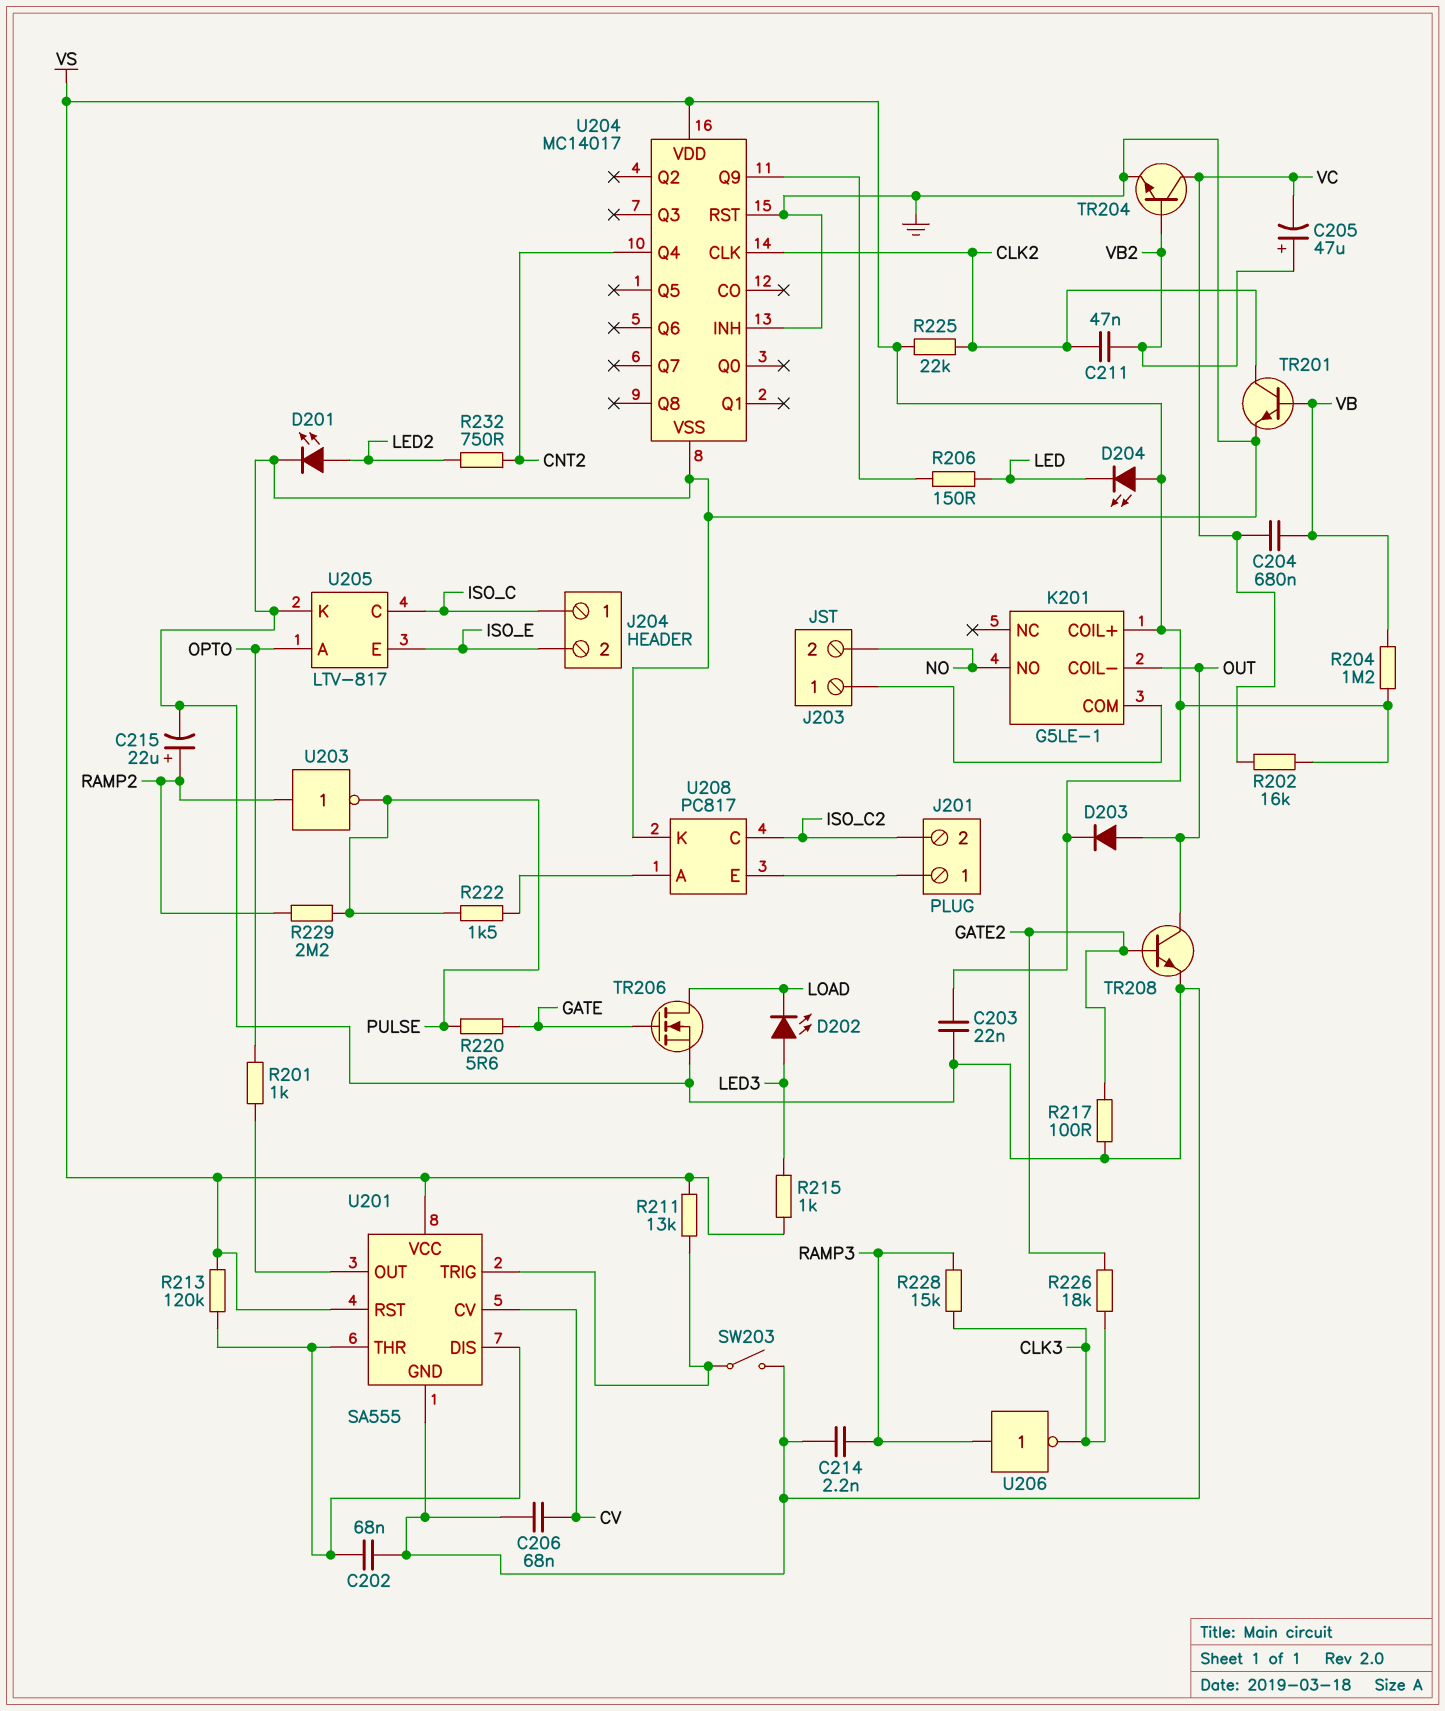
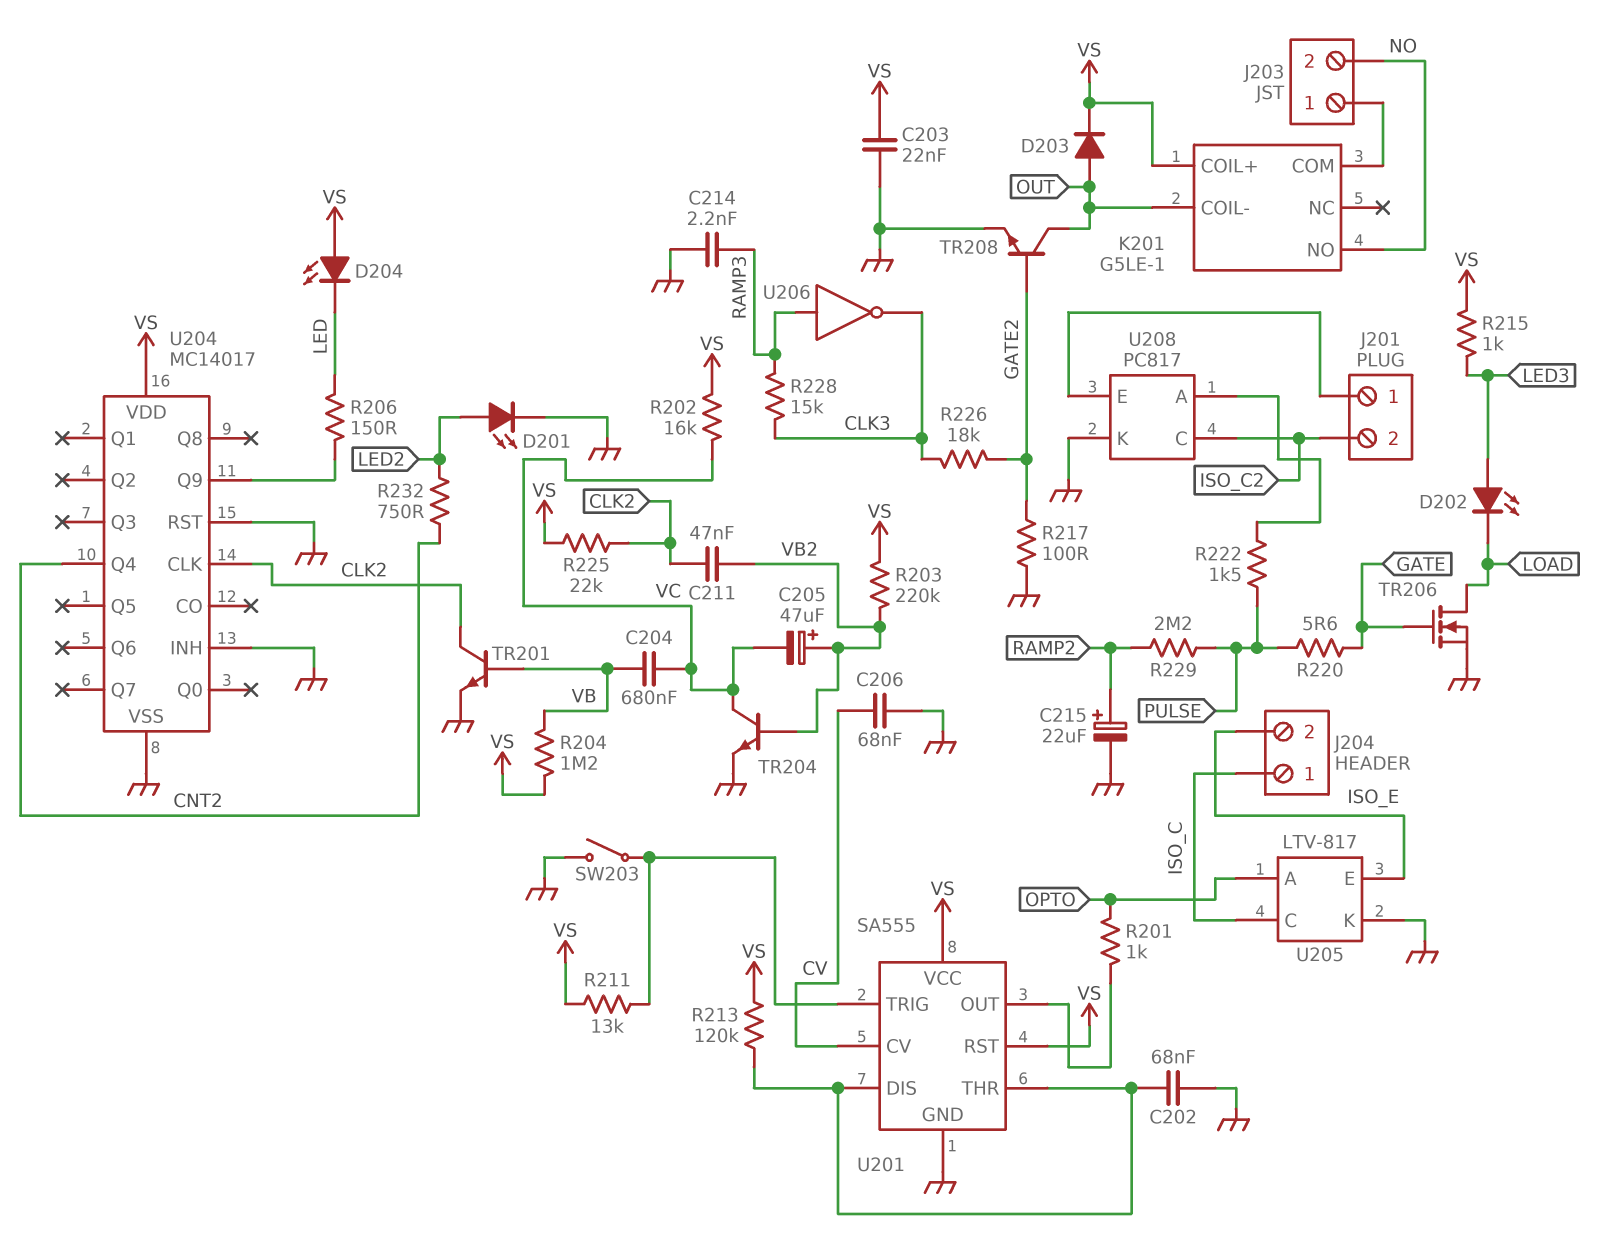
R203: none -> 220k (VB2, VS)
U203: NOT (in RAMP2, out PULSE) -> none

